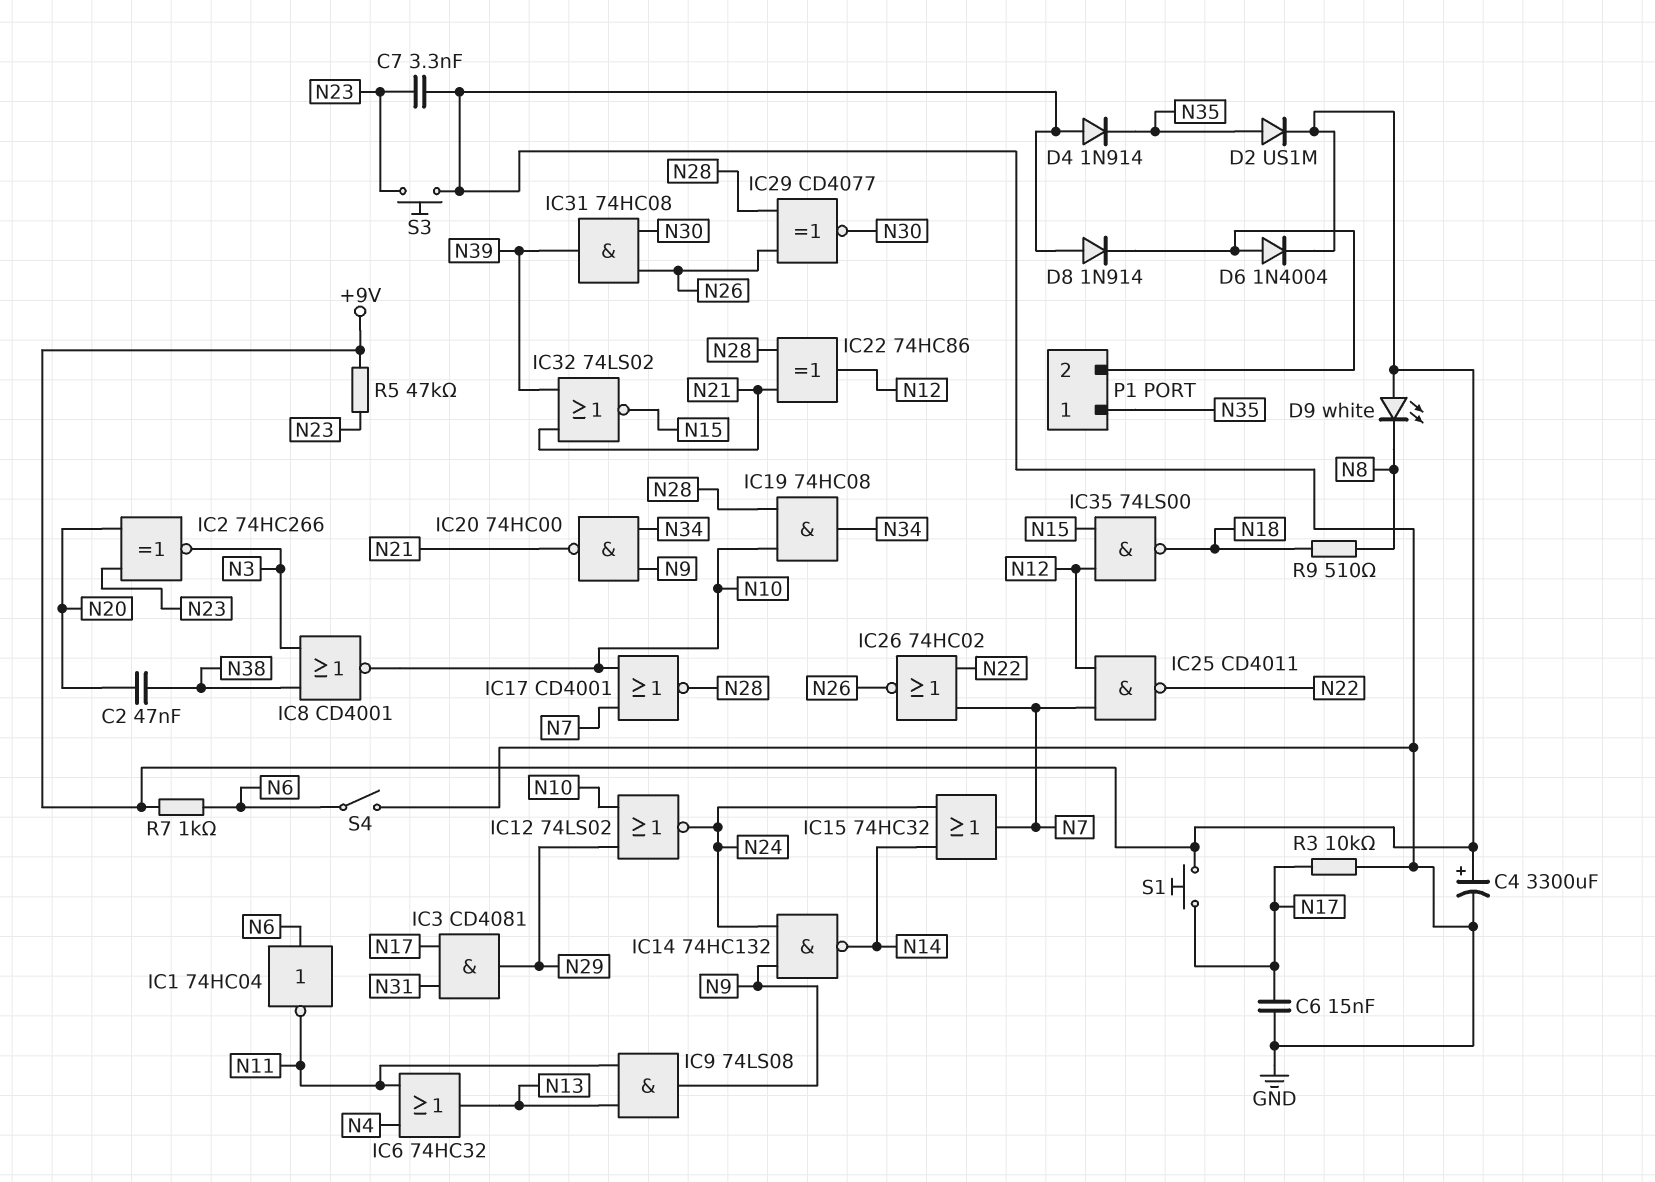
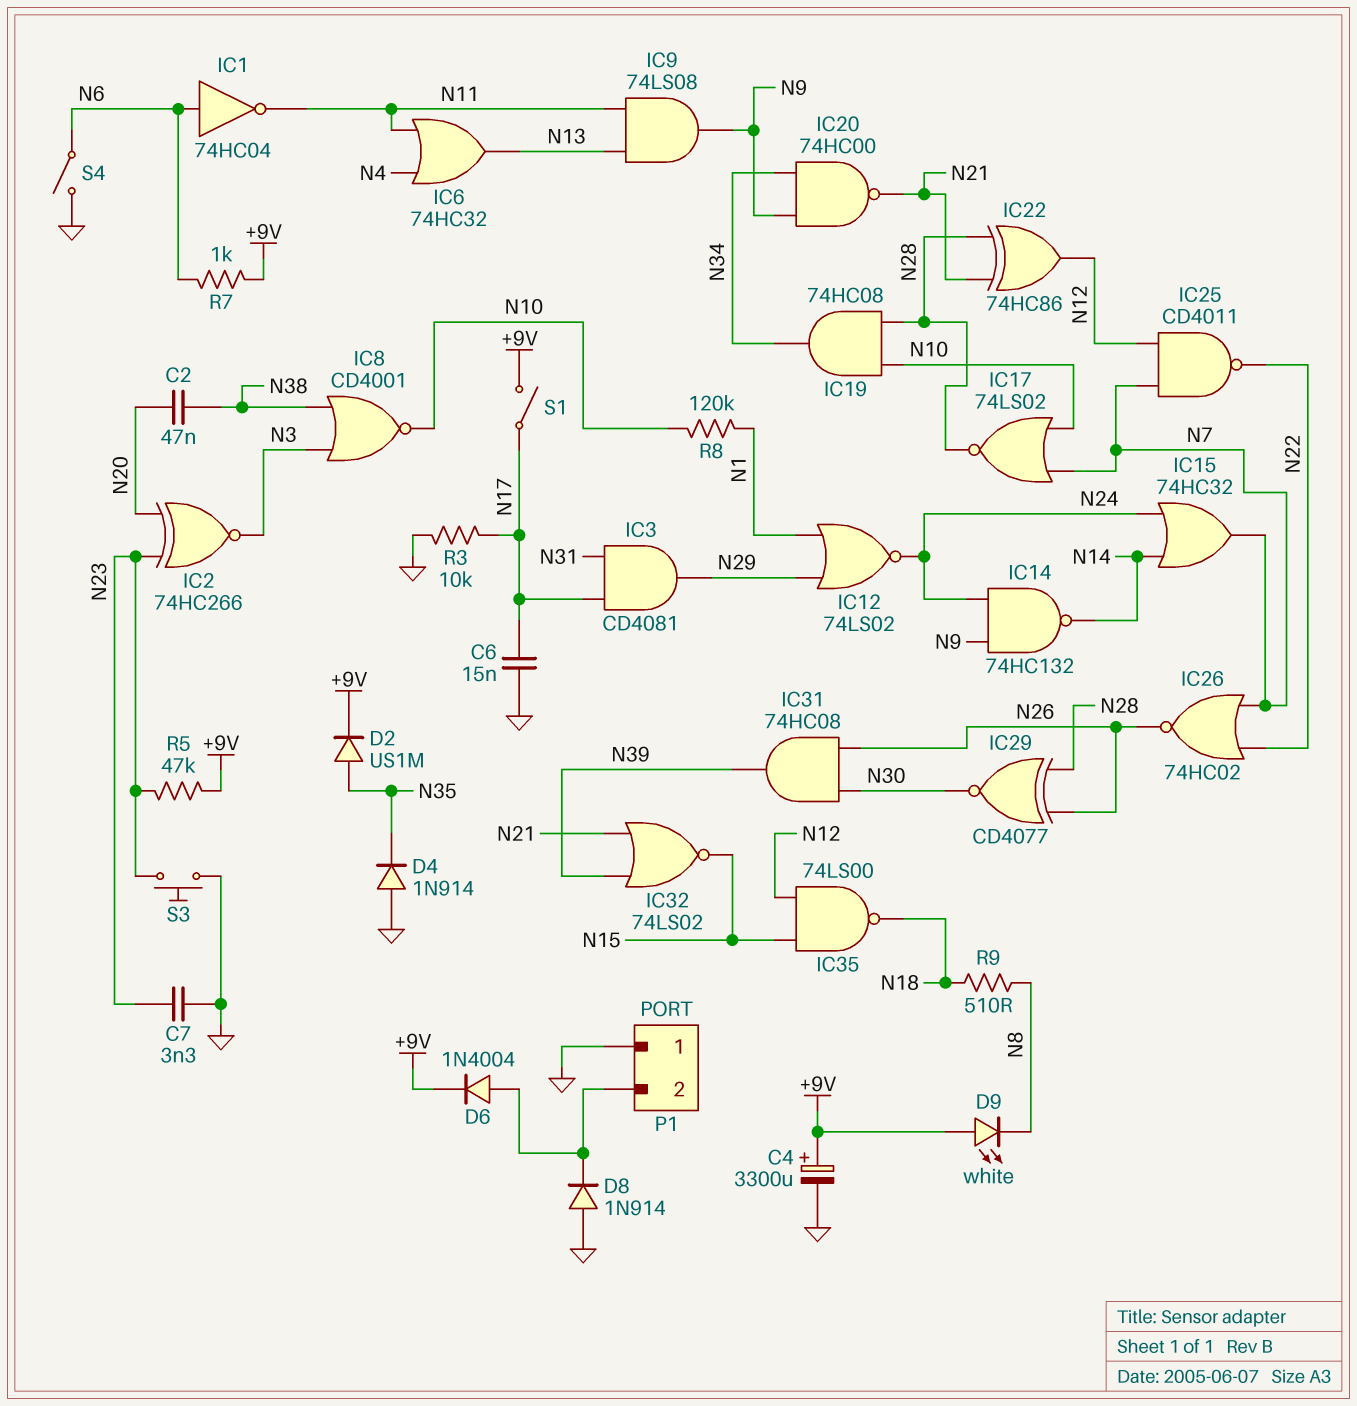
IC12: NOR 74LS02 (in N10, in N29, out N24) -> NOR 74LS02 (in N1, in N29, out N24)
IC17: NOR CD4001 (in N7, in N10, out N28) -> NOR 74LS02 (in N7, in N10, out N28)
P1 pin 1: N35 -> GND
R8: none -> 120k (N1, N10)
S1: button (+9V, N17) -> switch (+9V, N17)

